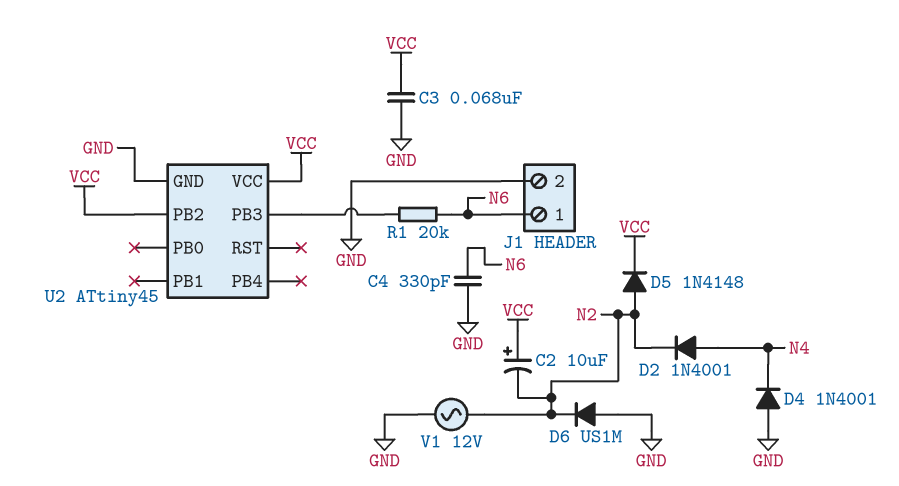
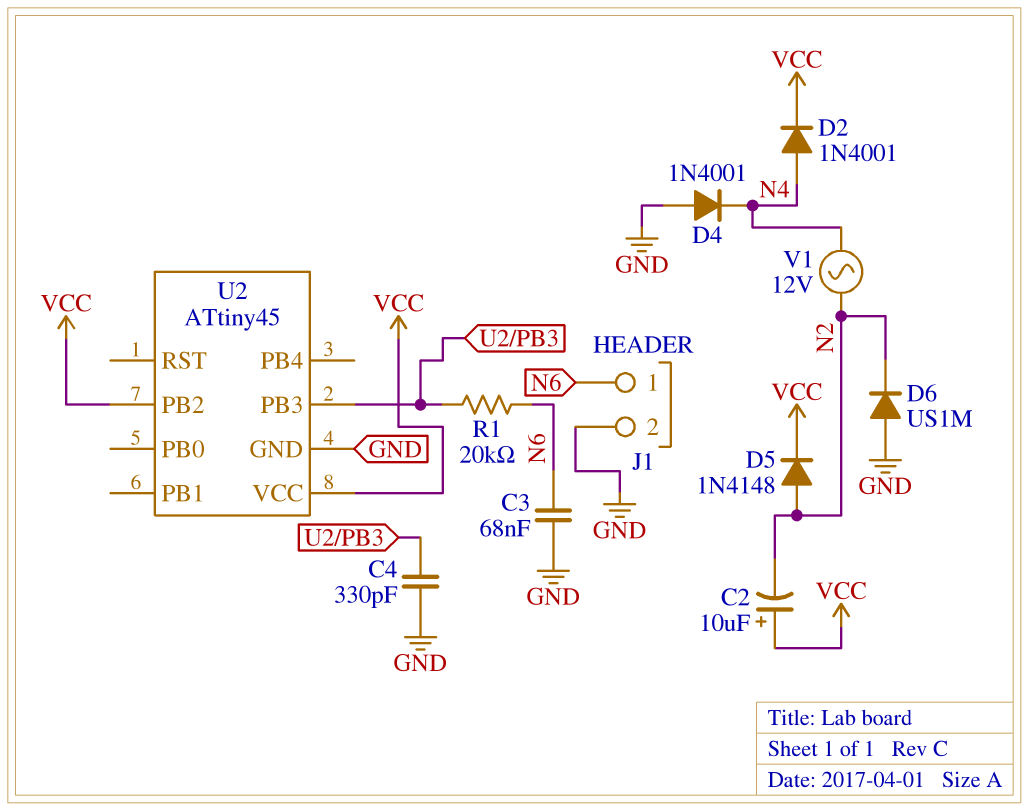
C3: 68nF (GND, VCC) -> 68nF (GND, N6)
C4: 330pF (GND, N6) -> 330pF (GND, U2/PB3)
D2: diode 1N4001 (A N4, K N2) -> diode 1N4001 (A N4, K VCC)
V1: AC 12V (GND, N2) -> AC 12V (N2, N4)

